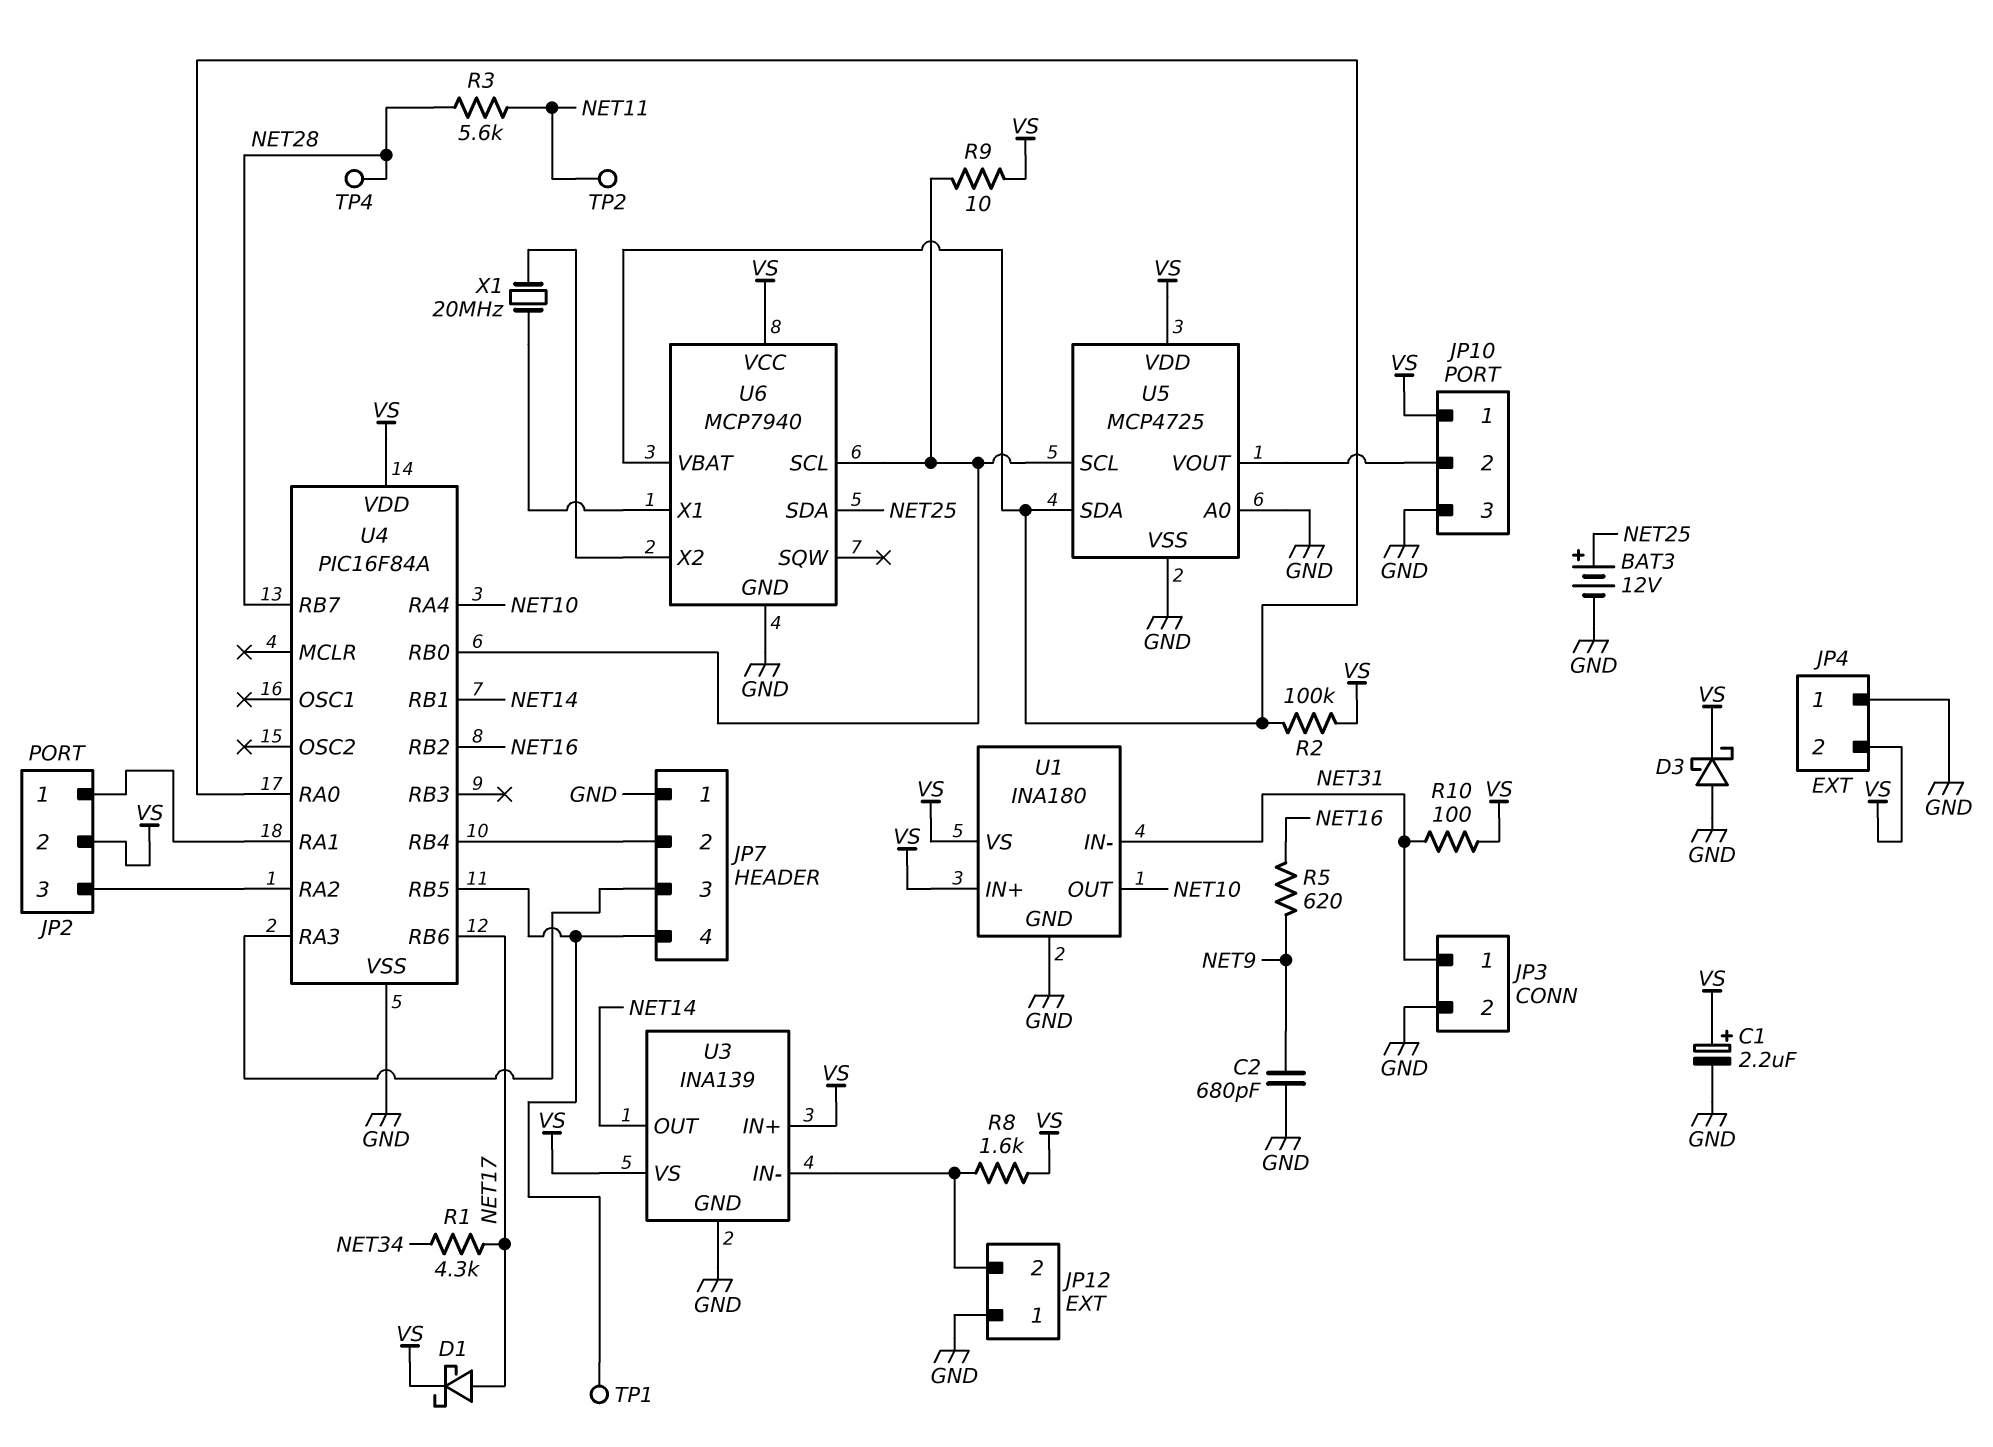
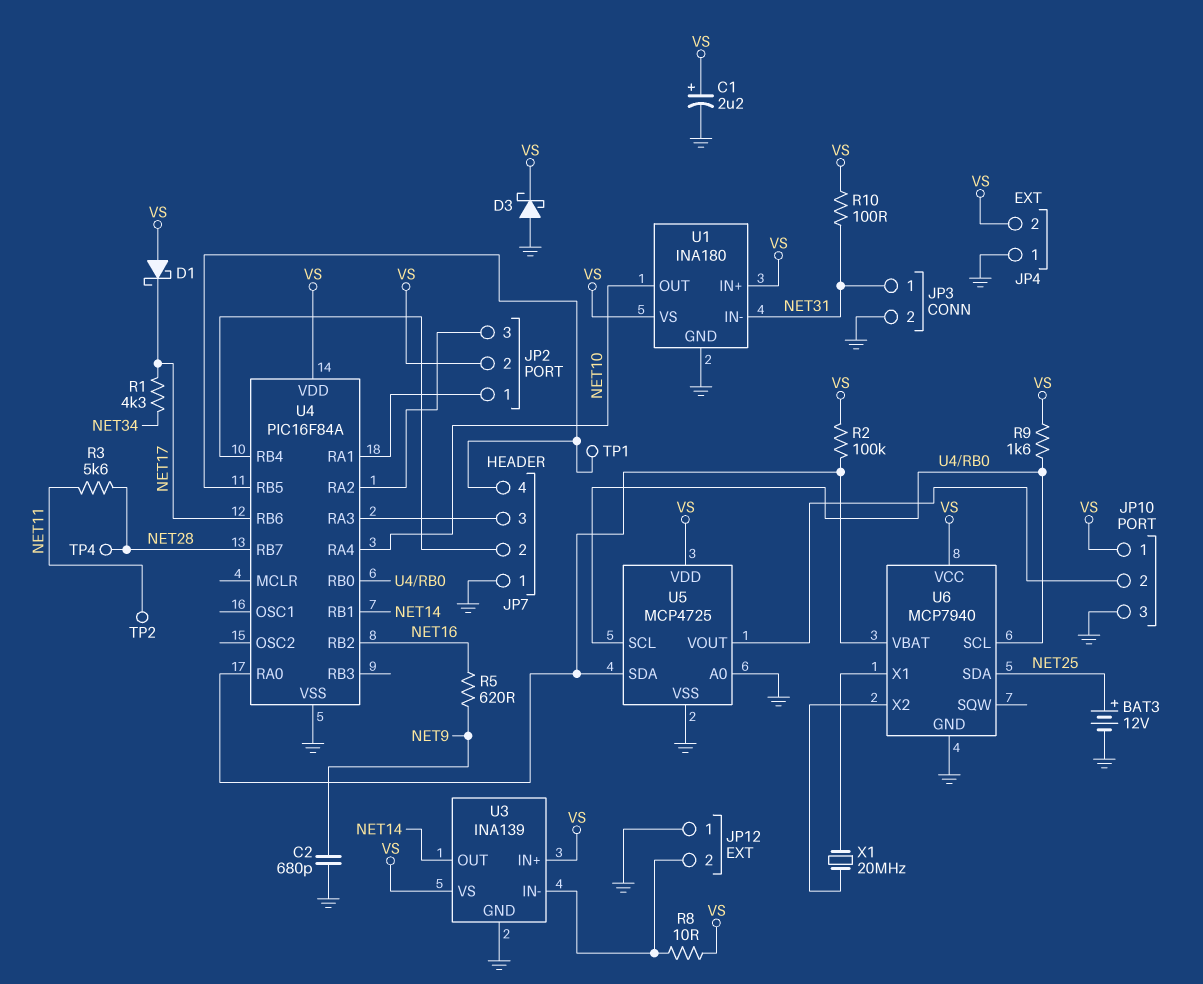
D1: schottky (A NET17, K VS) -> schottky (A VS, K NET17)
R8: 1.6k (JP12/2, VS) -> 10 (JP12/2, VS)
R9: 10 (U4/RB0, VS) -> 1.6k (U4/RB0, VS)

